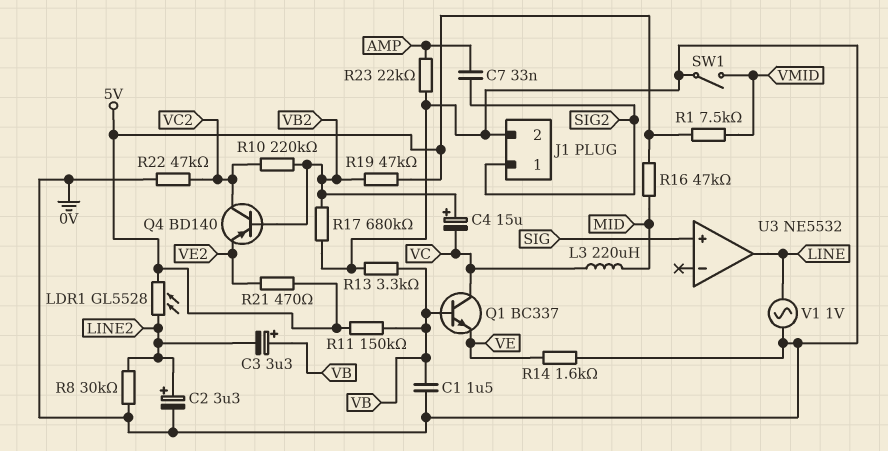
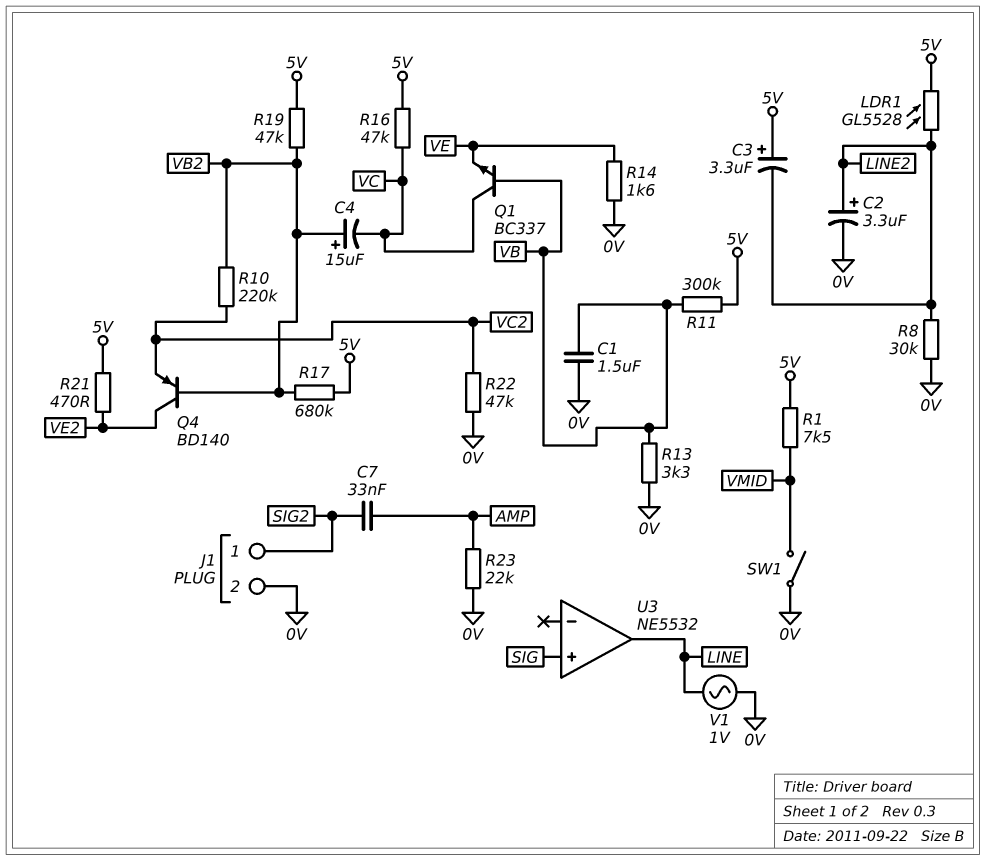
C3: 3.3uF (plus VB, minus LINE2) -> 3.3uF (plus 5V, minus LINE2)
L3: 220uH (MID, VC) -> none
Q4: PNP BD140 (B VB2, C VC2, E VE2) -> PNP BD140 (B VB2, C VE2, E VC2)
R11: 150k (5V, VB) -> 300k (5V, VB)
R16: 47k (5V, MID) -> 47k (5V, VC)
R17: 680k (0V, VB2) -> 680k (5V, VB2)

